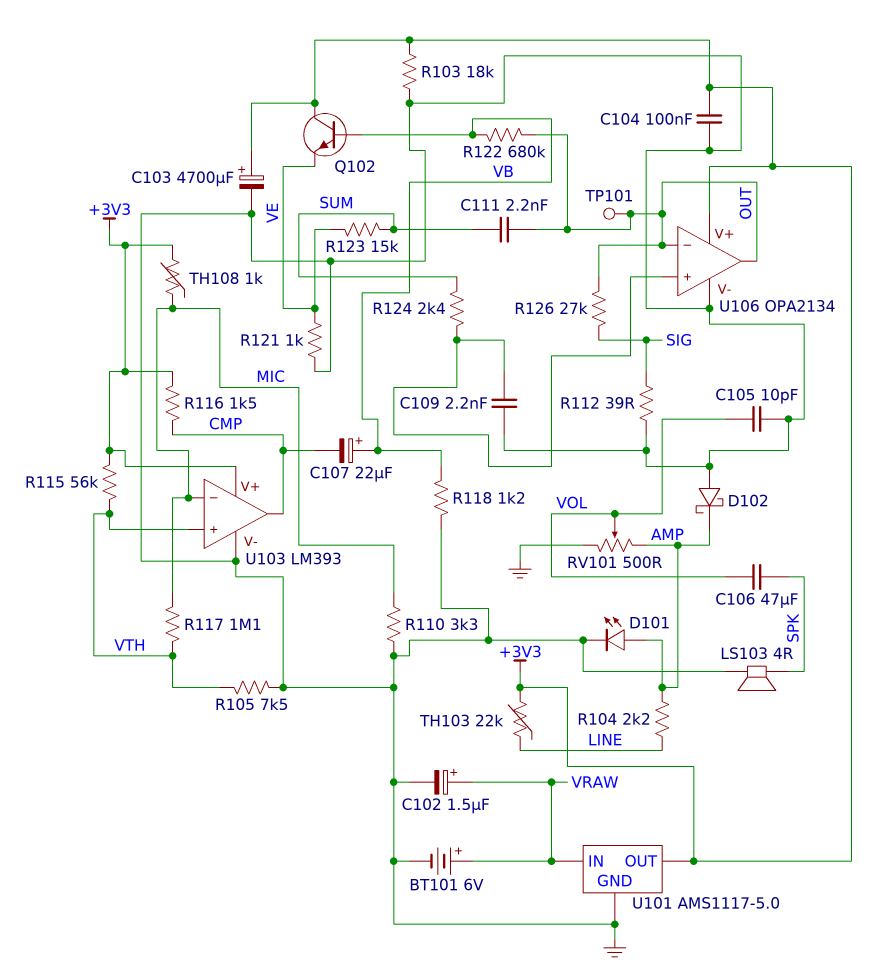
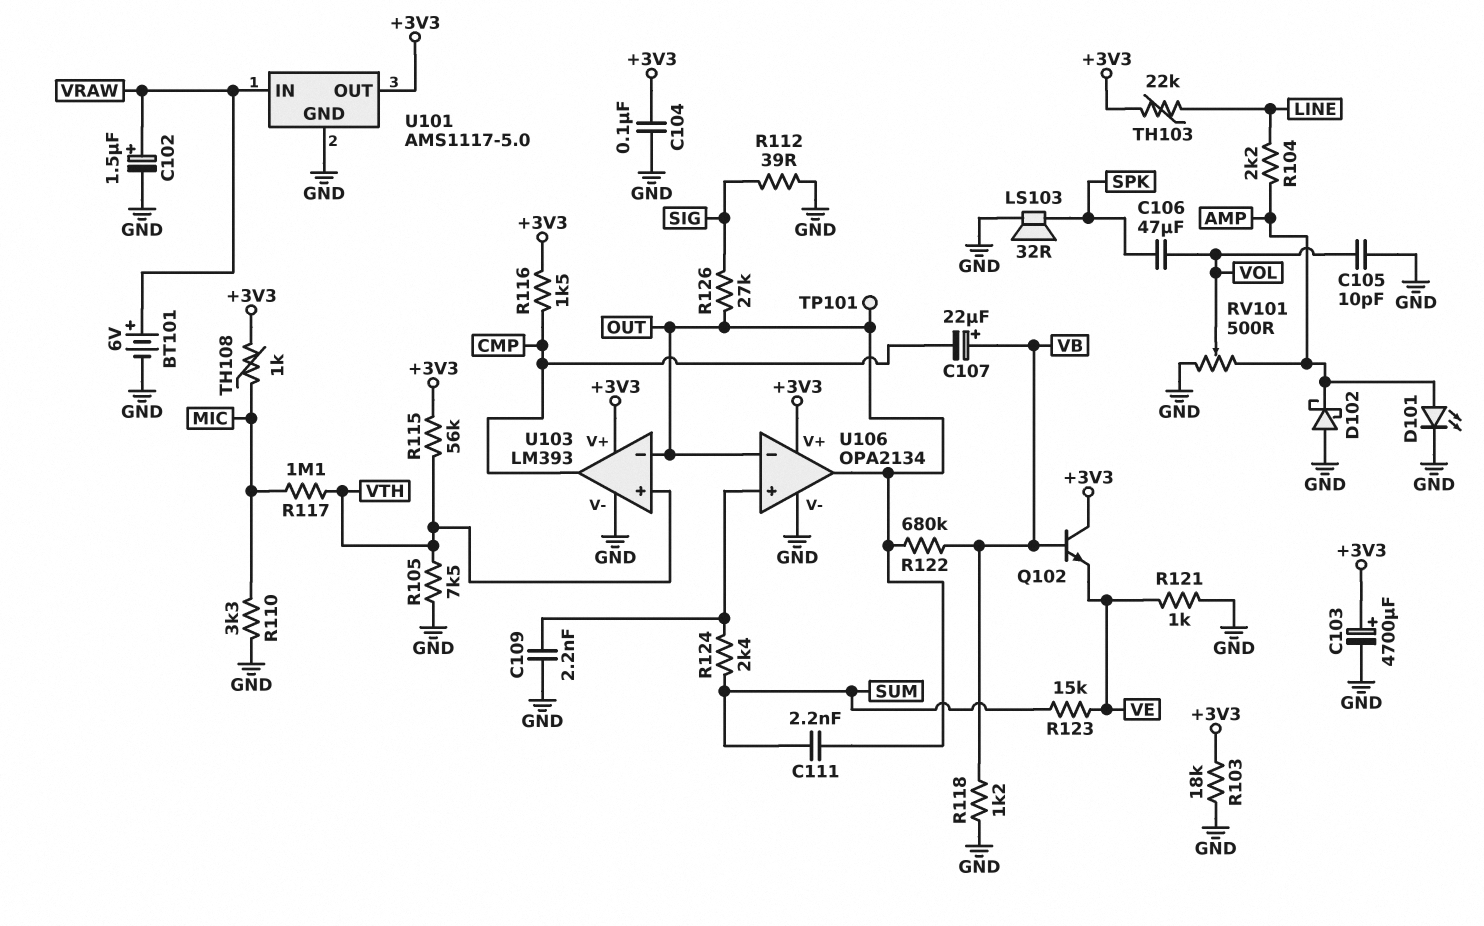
LS103: speaker 4R (GND, SPK) -> speaker 32R (GND, SPK)
U103 pin in-: MIC -> OUT

